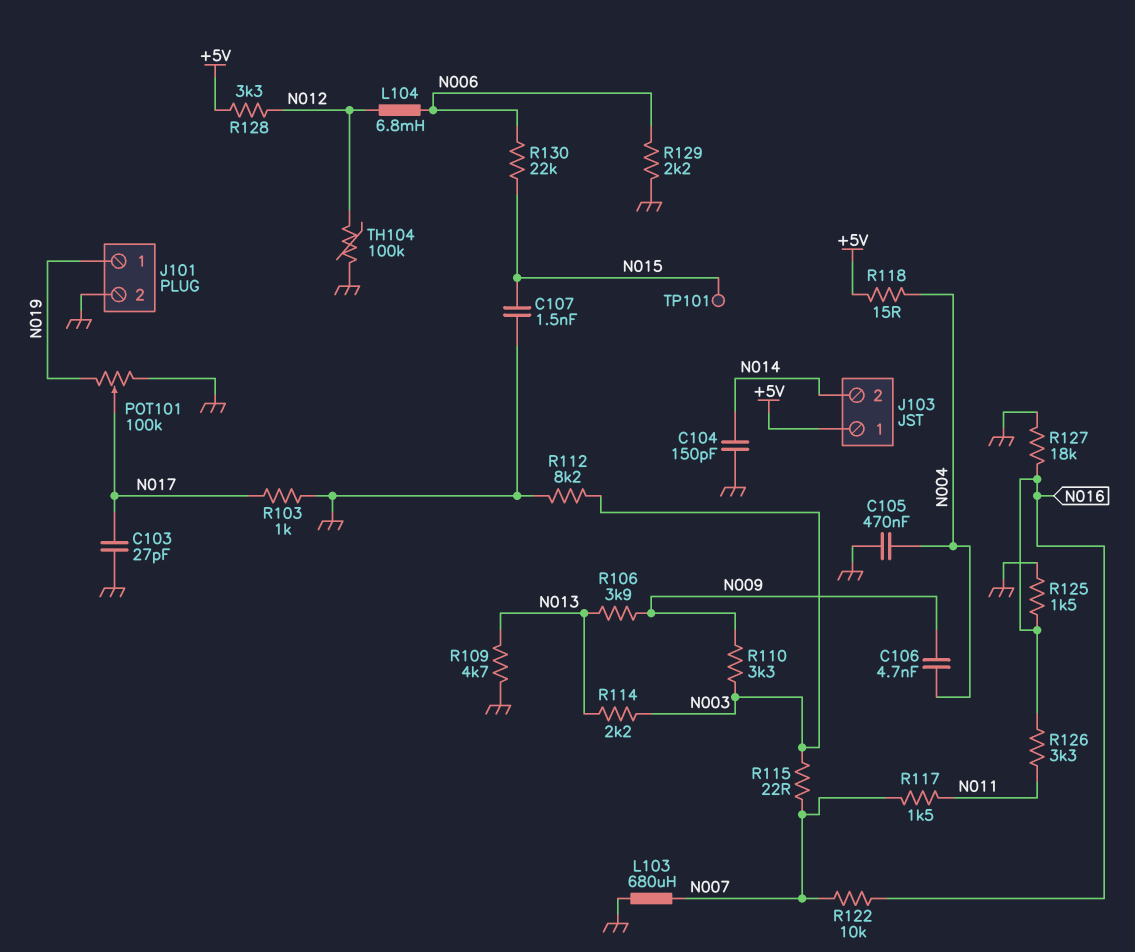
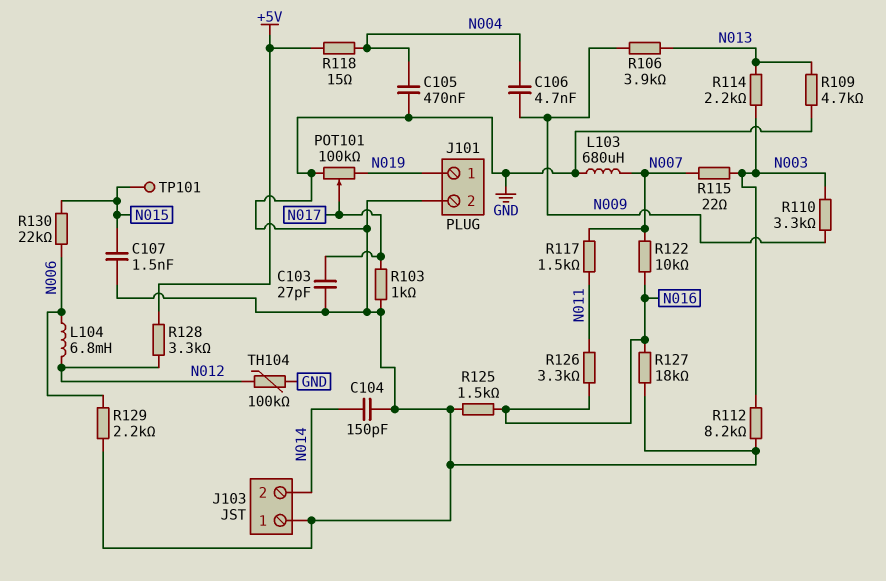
J103 pin 1: +5V -> GND

